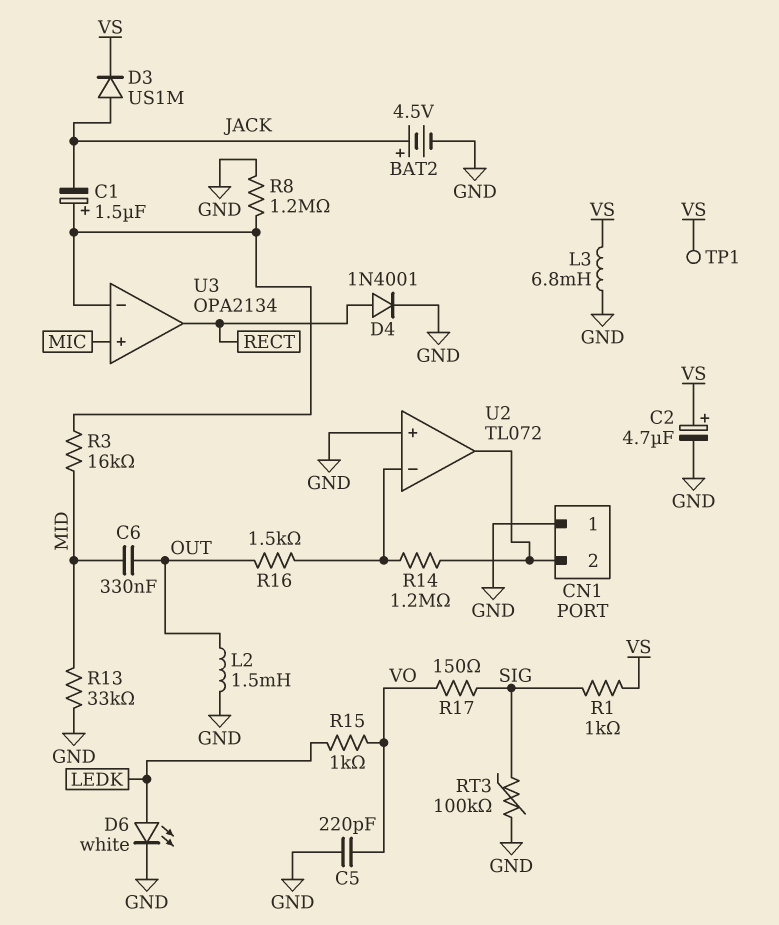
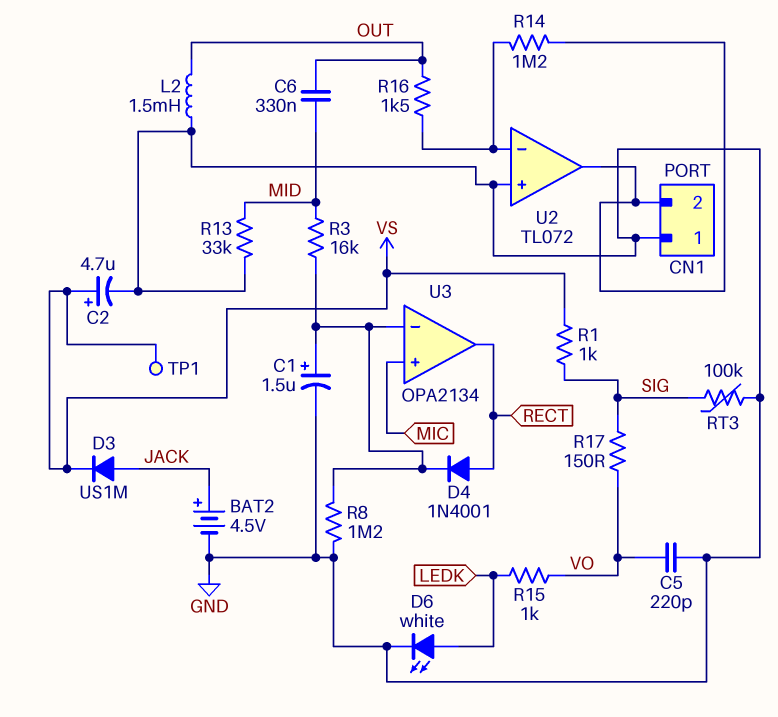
C1: 1.5uF (plus U3/in-, minus JACK) -> 1.5uF (plus U3/in-, minus GND)
D4: diode 1N4001 (A RECT, K GND) -> diode 1N4001 (A RECT, K U3/in-)
L3: 6.8mH (GND, VS) -> none

